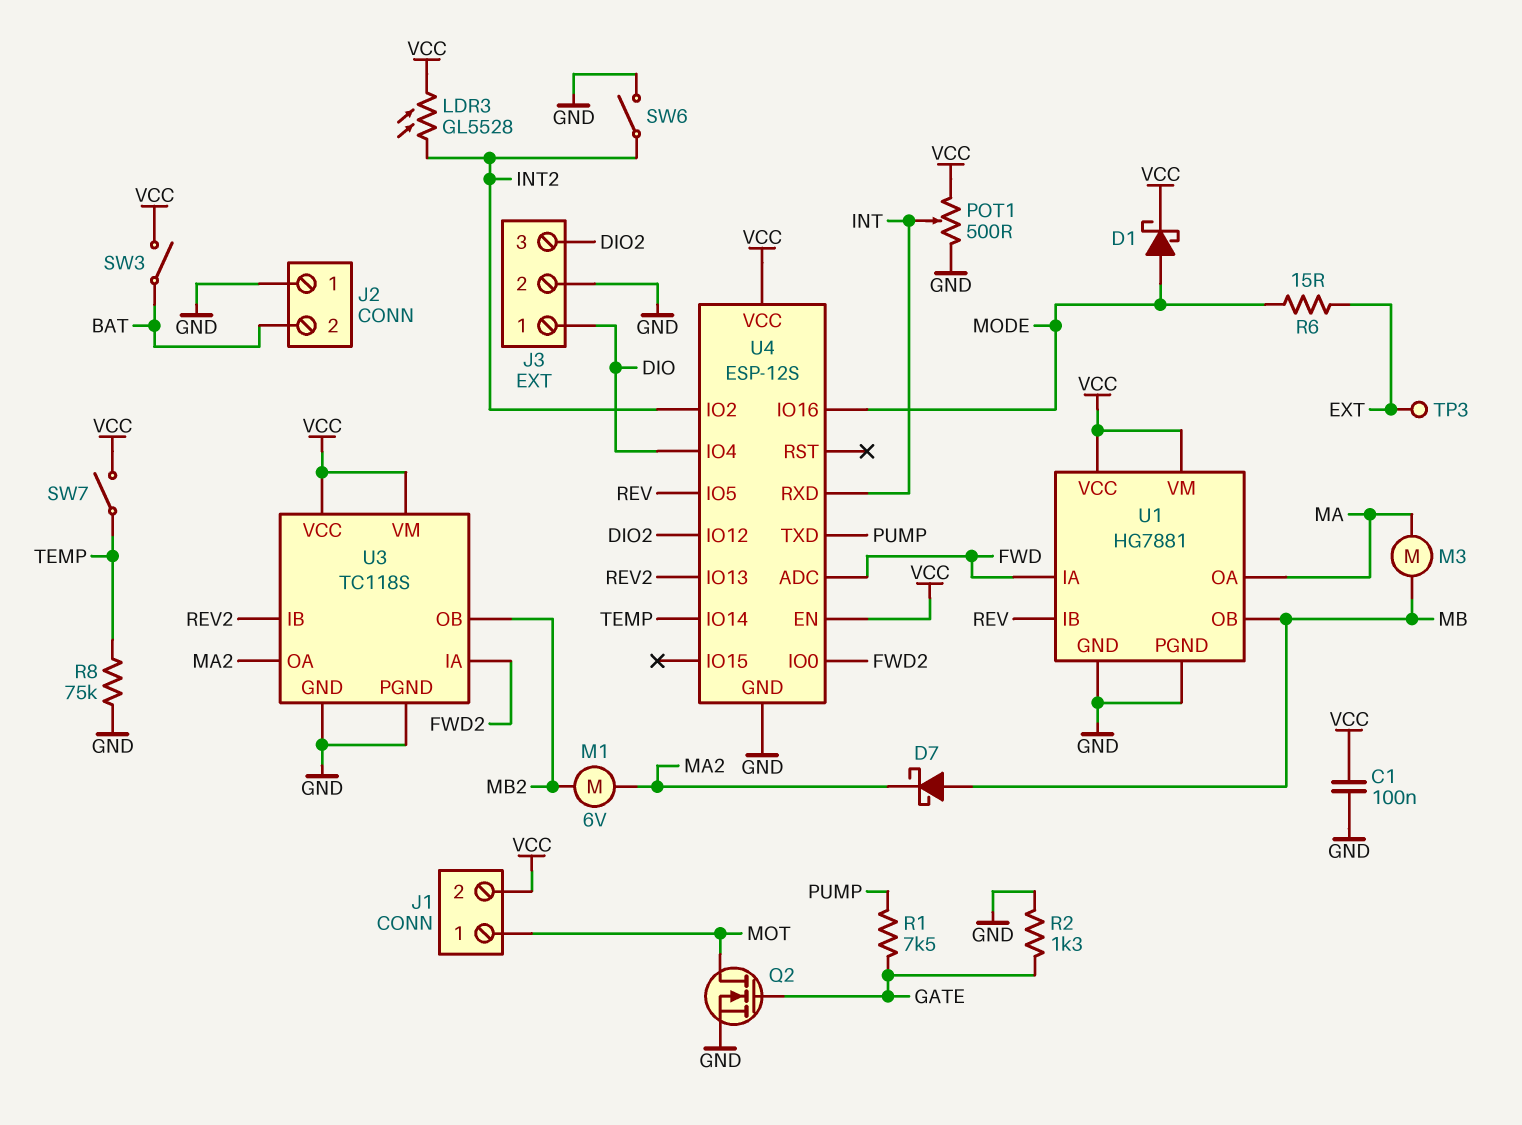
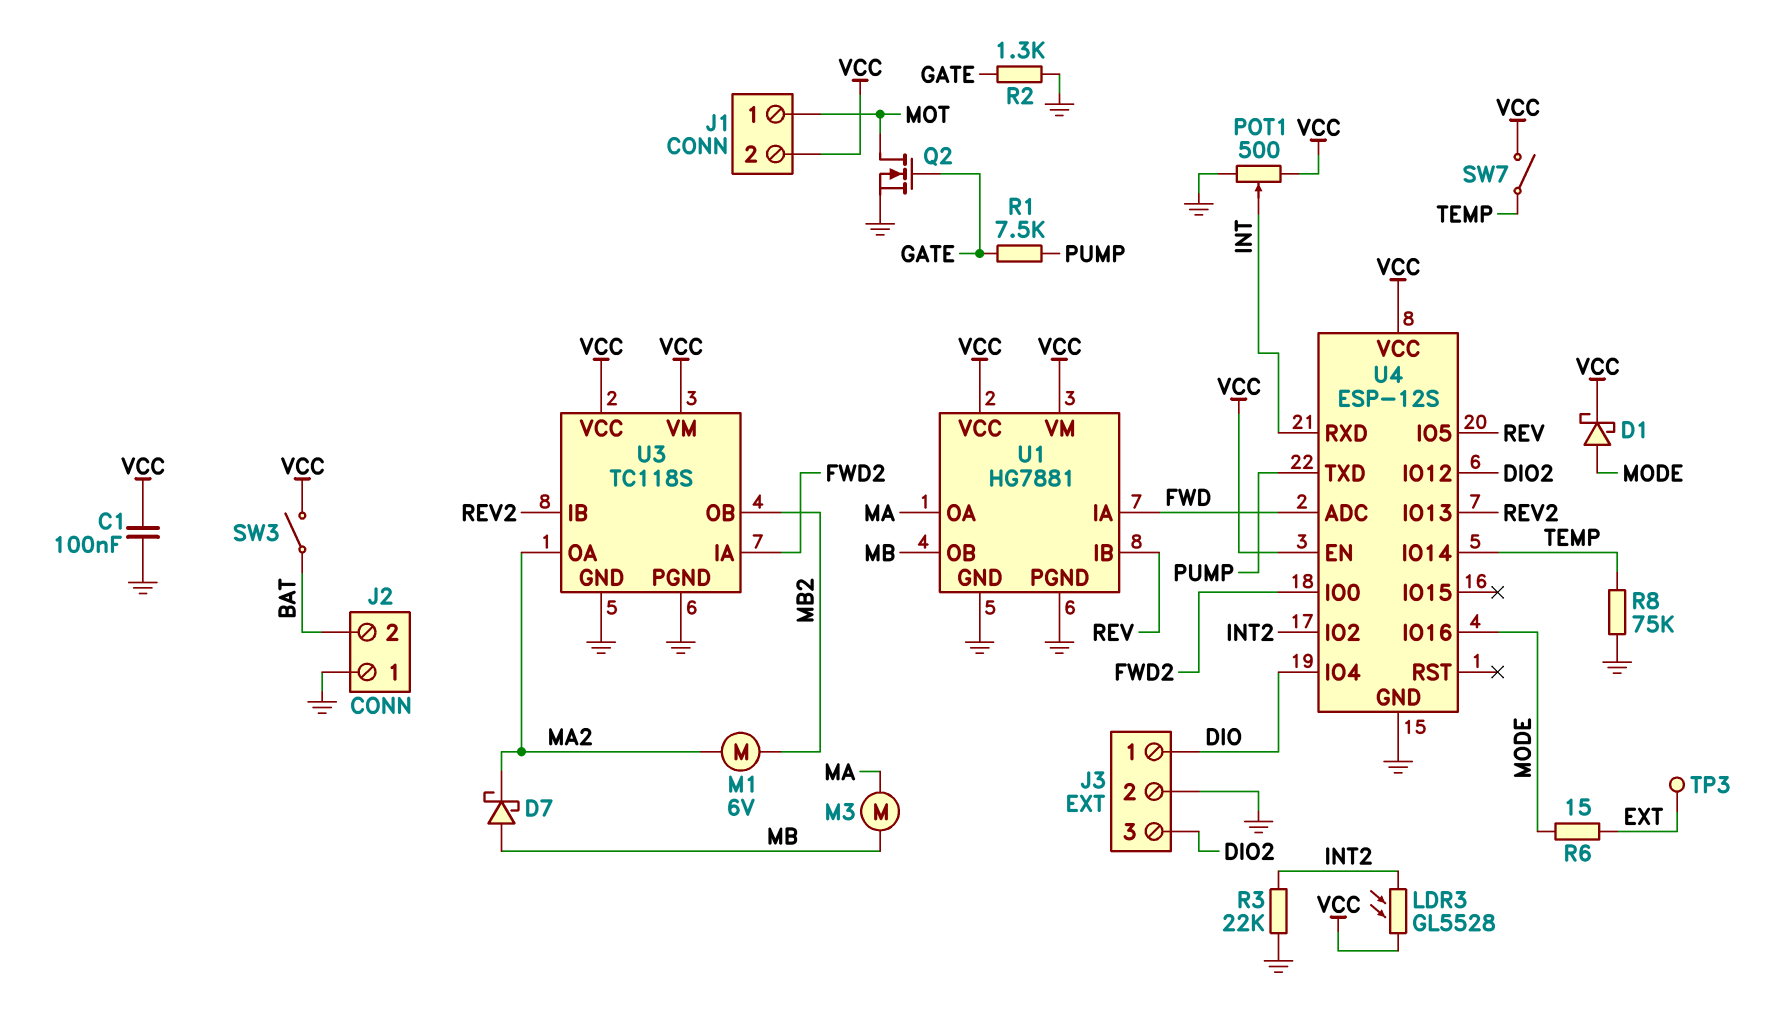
R3: none -> 22k (GND, INT2)
SW6: switch (GND, INT2) -> none

